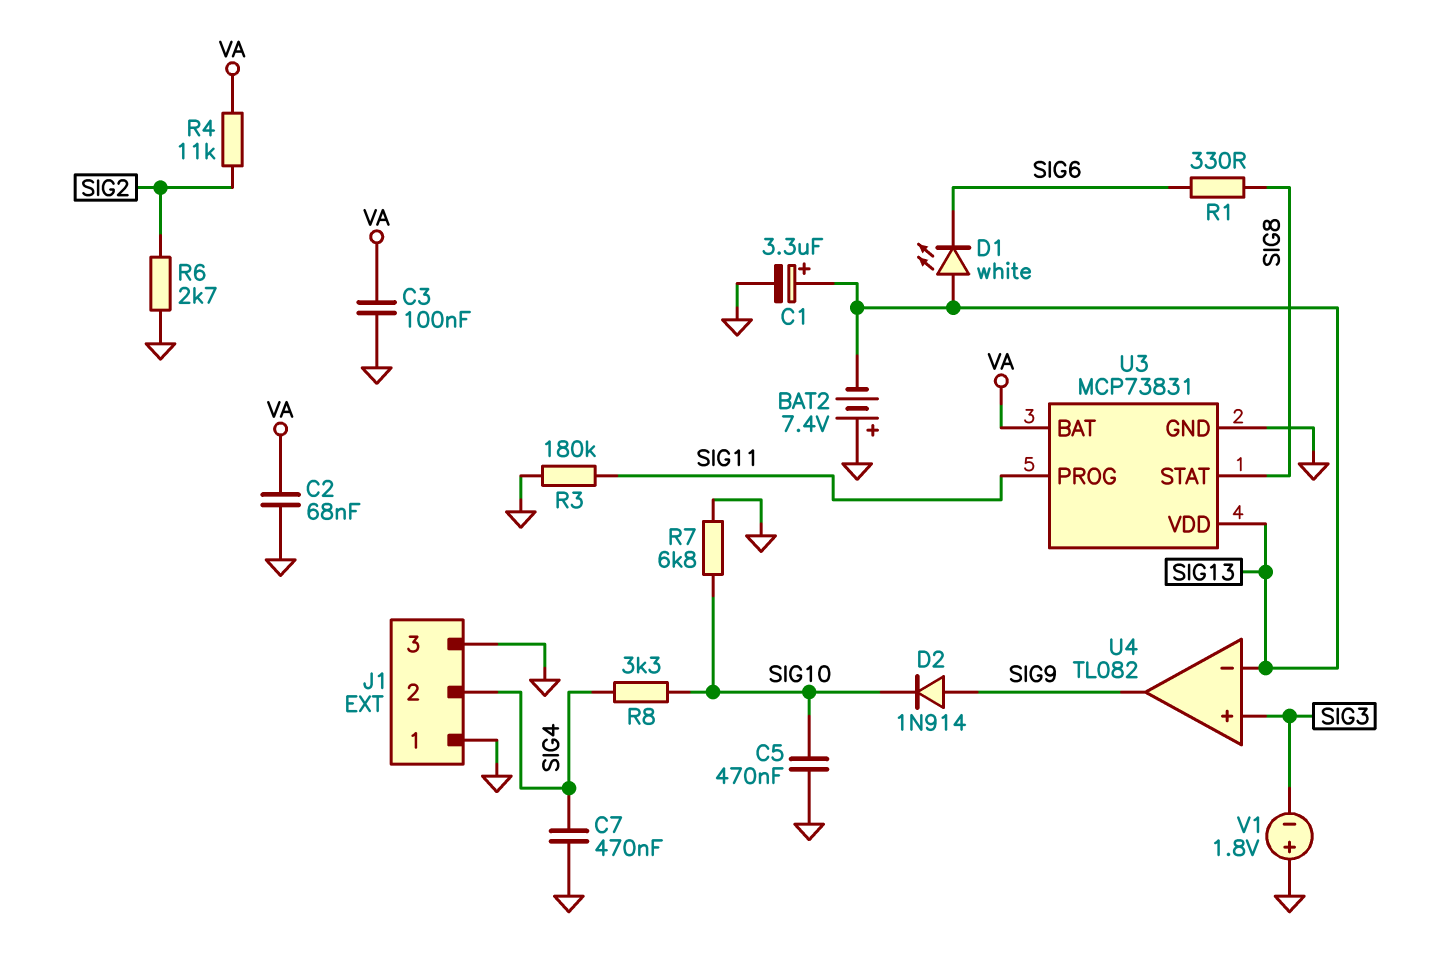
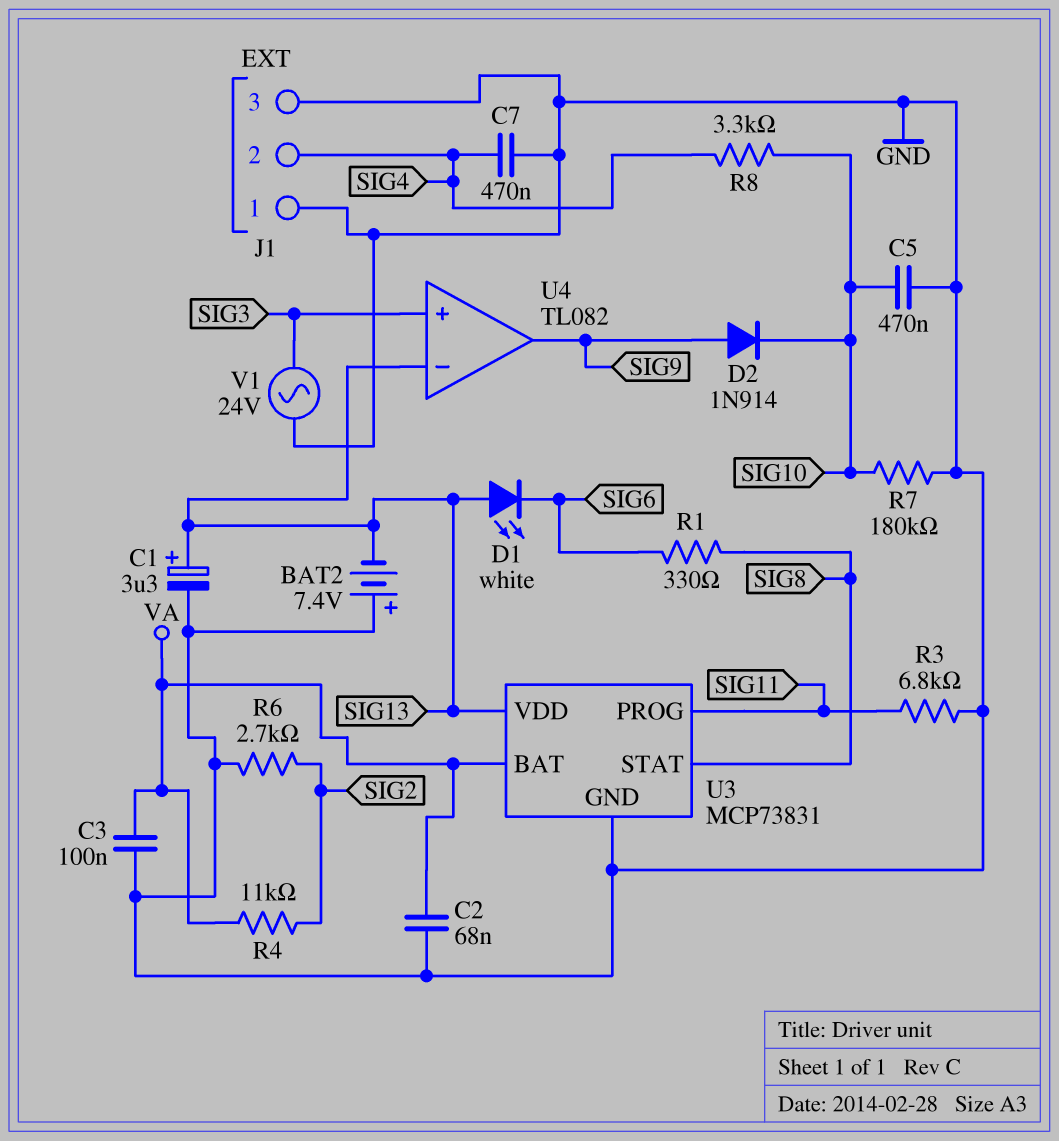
R3: 180k (GND, SIG11) -> 6.8k (GND, SIG11)
R7: 6.8k (GND, SIG10) -> 180k (GND, SIG10)
V1: 1.8V (plus GND, minus SIG3) -> AC 24V (GND, SIG3)

